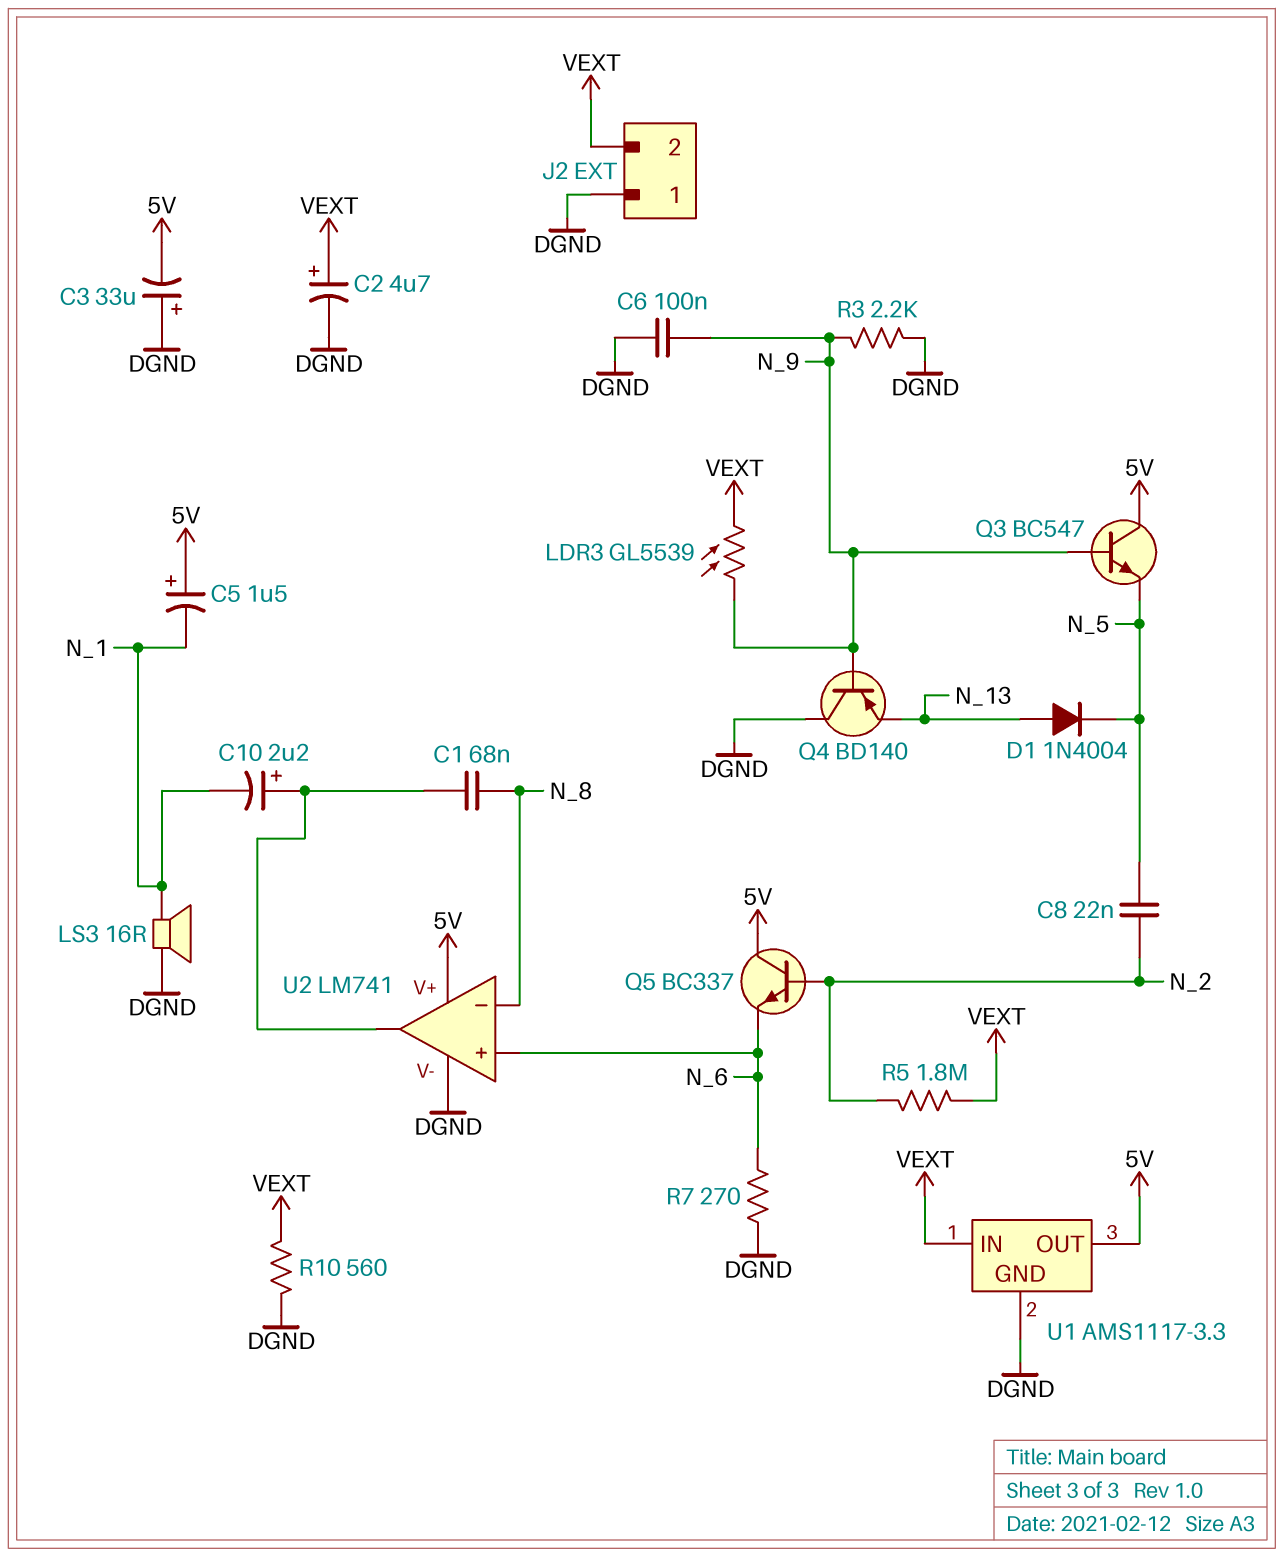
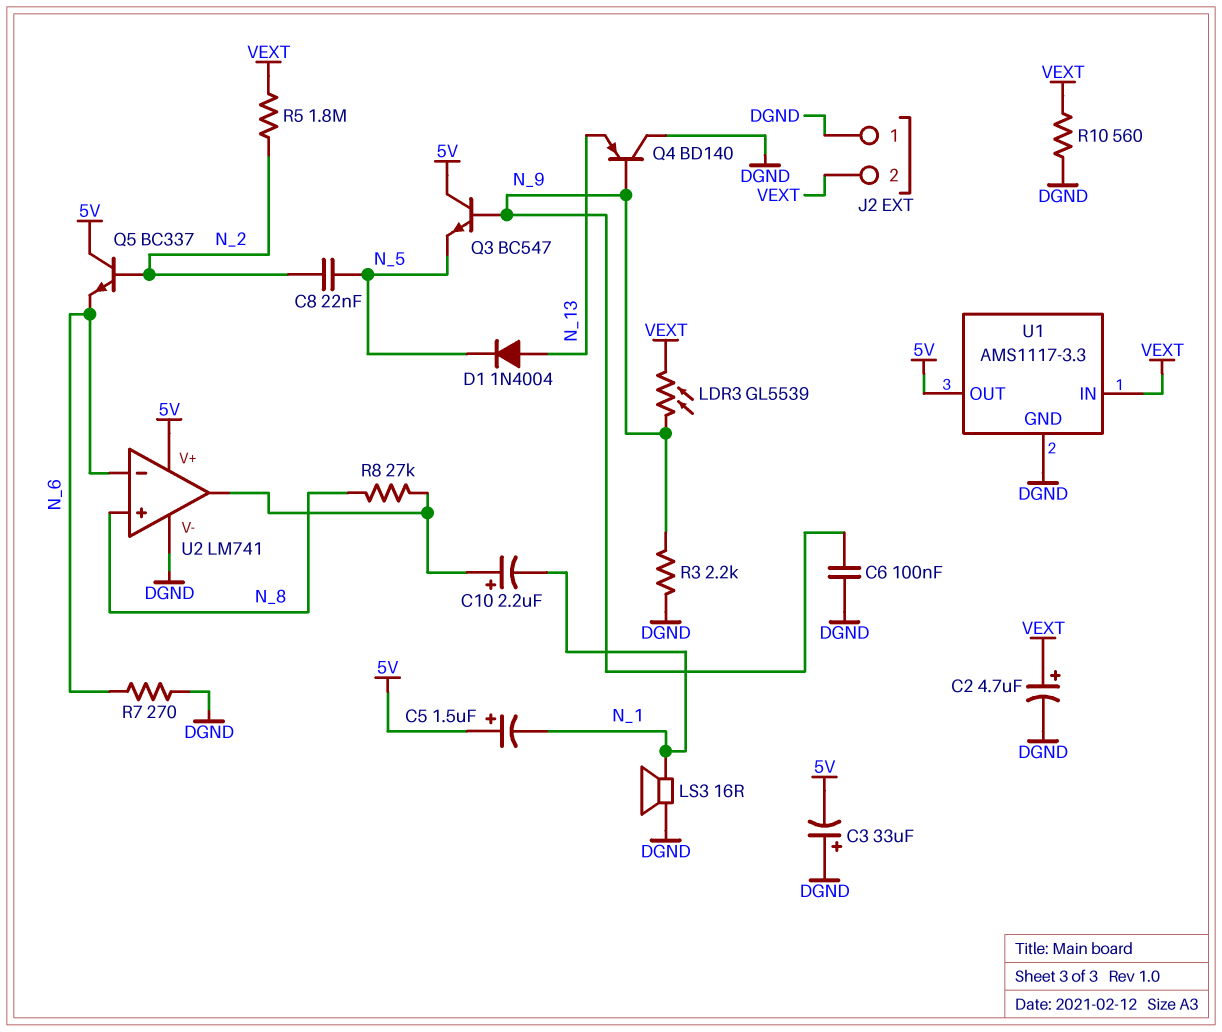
C1: 68nF (N_8, U2/out) -> none
R8: none -> 27k (N_8, U2/out)
U2 pin in+: N_6 -> N_8
U2 pin in-: N_8 -> N_6

